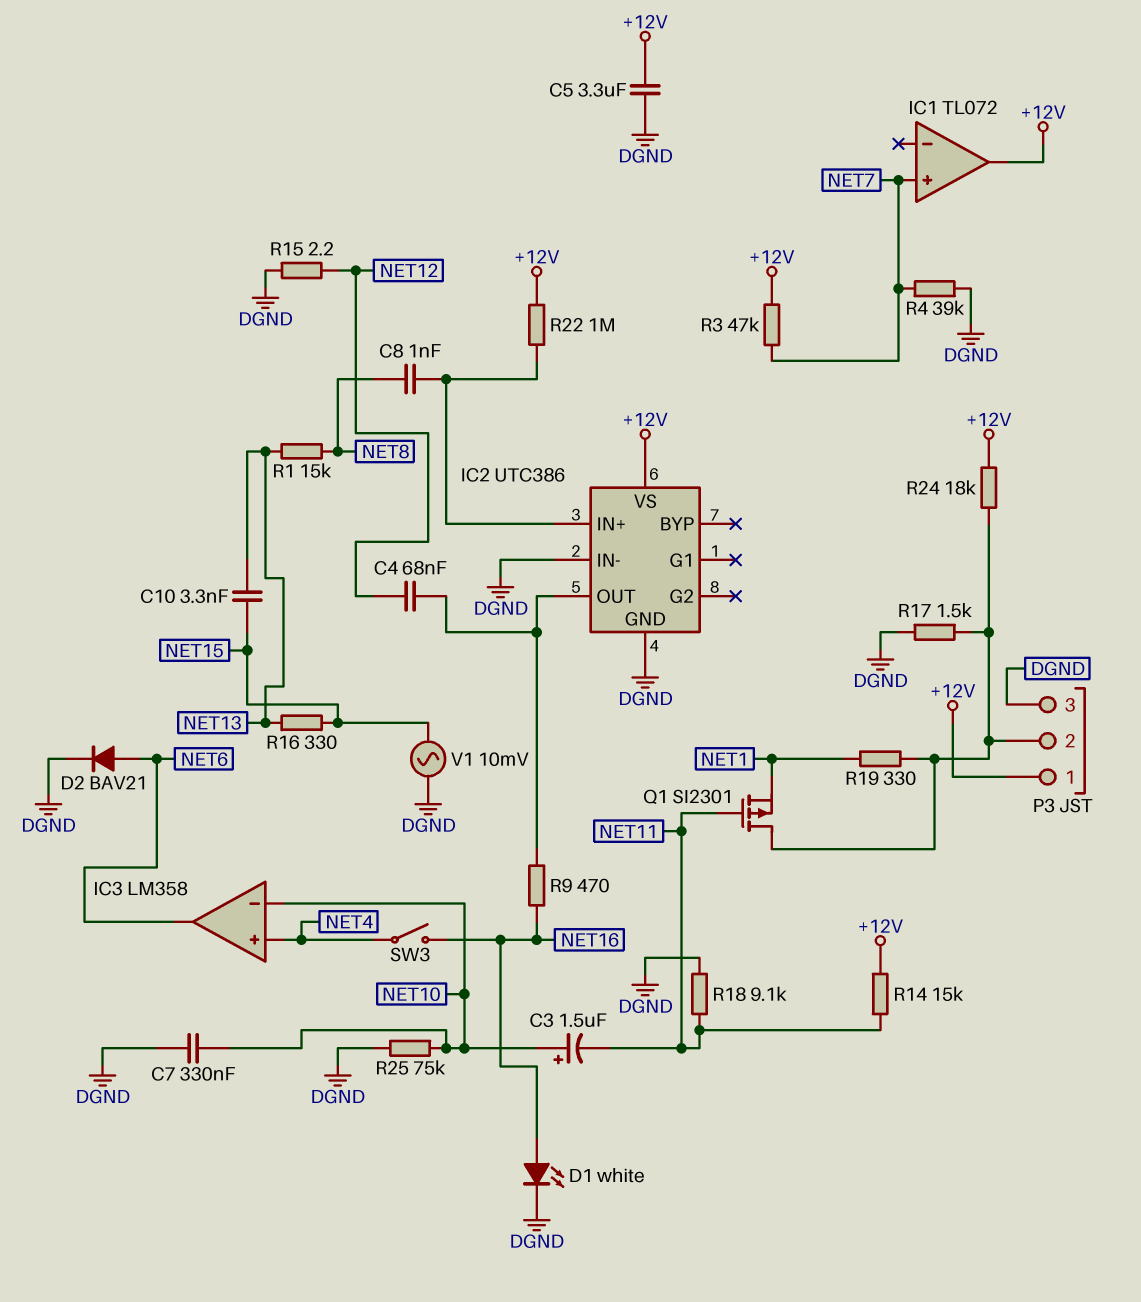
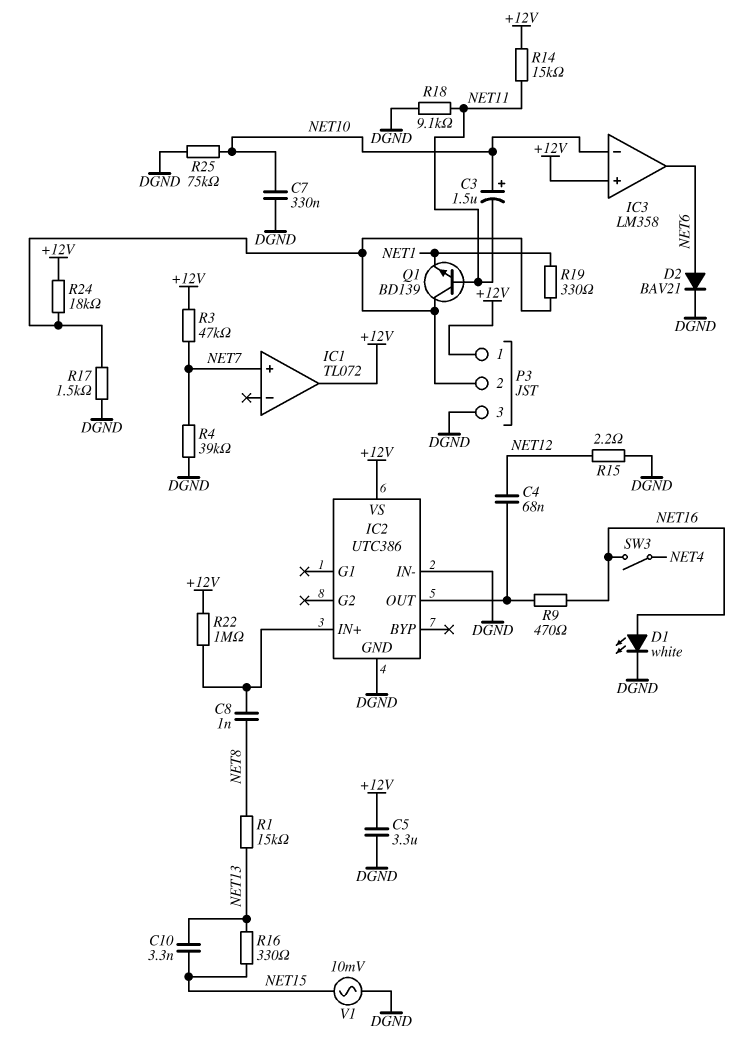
IC3 pin in+: NET4 -> +12V
Q1: PMOS SI2301 (G NET11, D P3/2, S NET1) -> NPN BD139 (B NET11, C P3/2, E NET1)

